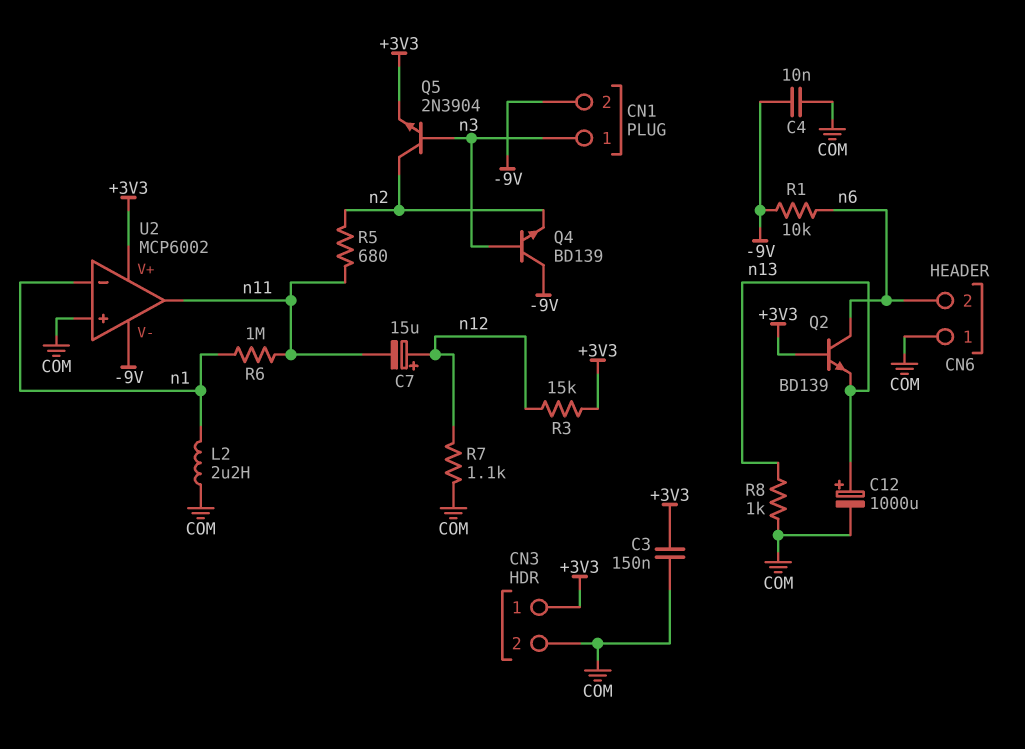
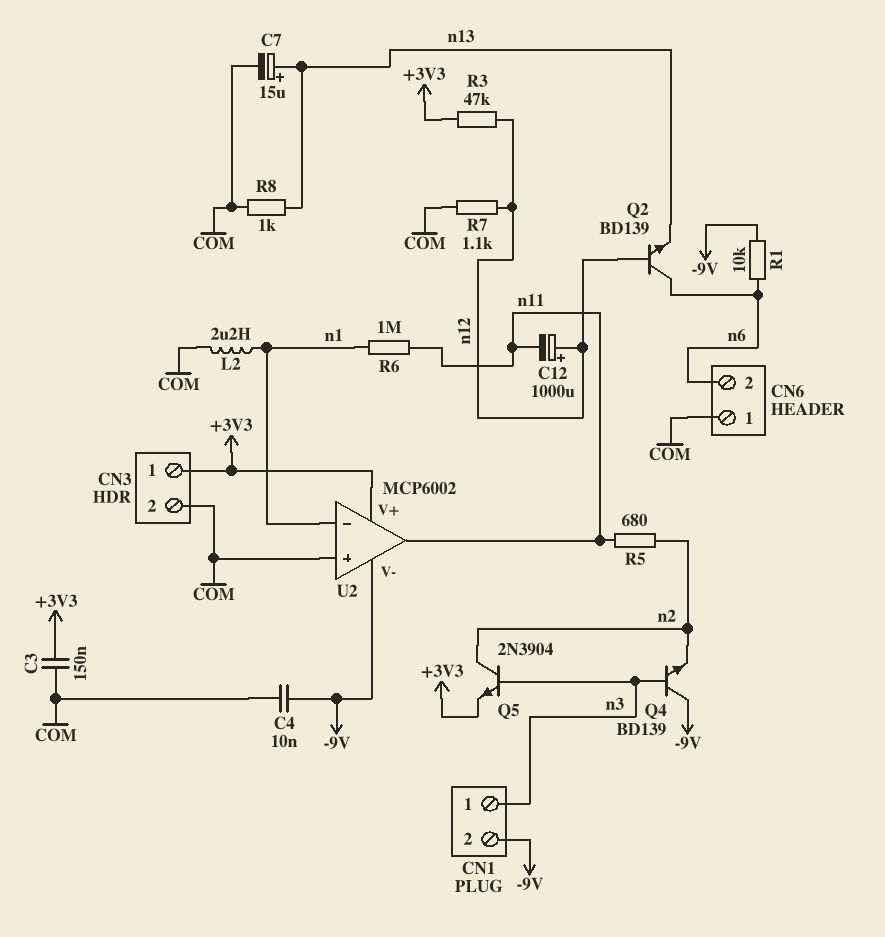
C7: 15uF (plus n12, minus n11) -> 15uF (plus n13, minus COM)
C12: 1000uF (plus n13, minus COM) -> 1000uF (plus n12, minus n11)
Q2: NPN BD139 (B +3V3, C n6, E n13) -> NPN BD139 (B n12, C n6, E n13)
R3: 15k (+3V3, n12) -> 47k (+3V3, n12)

